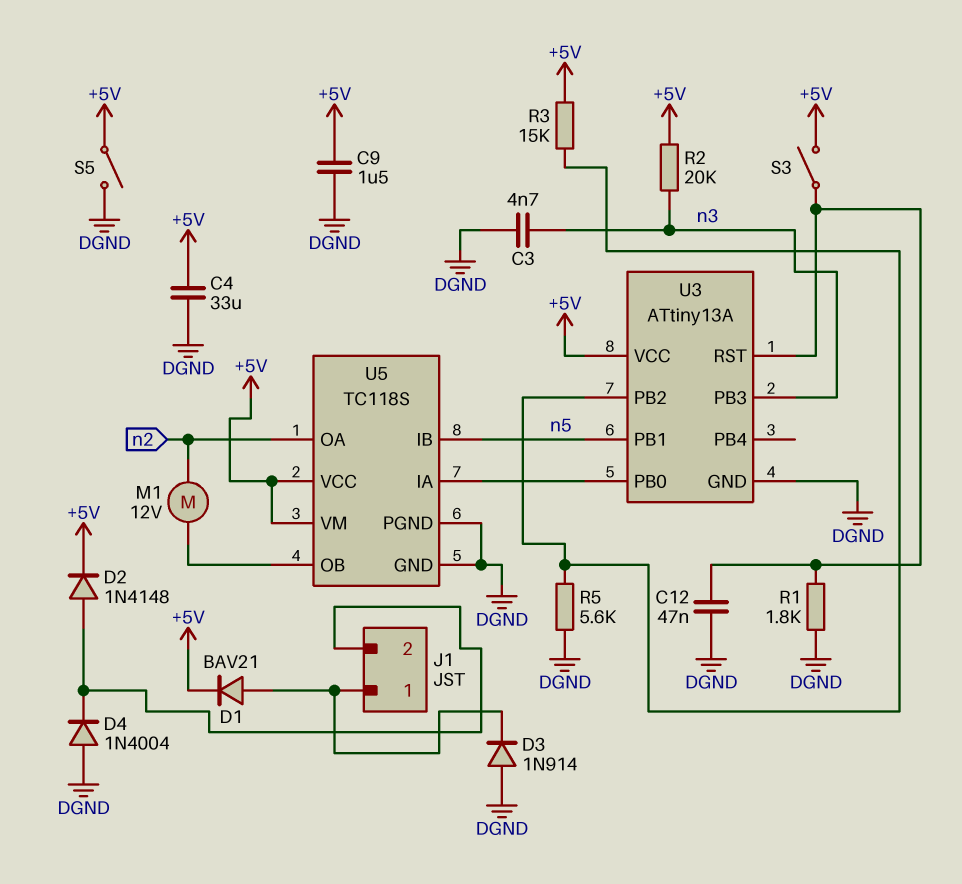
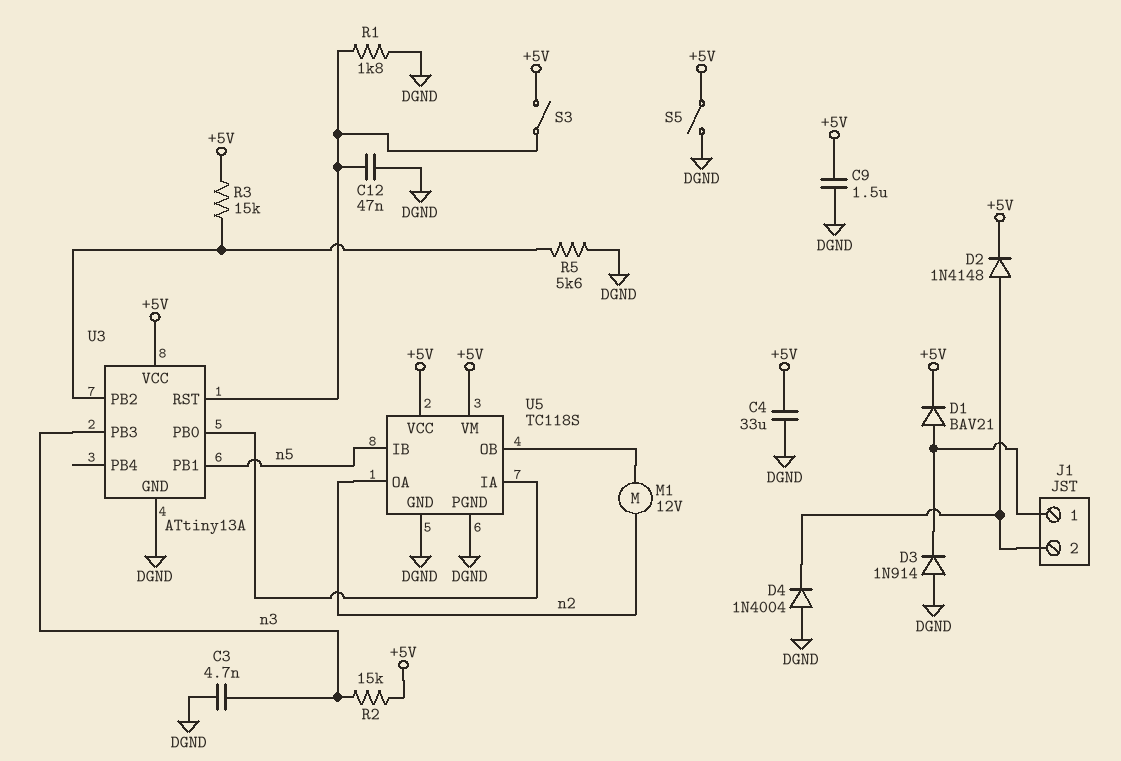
R2: 20k (+5V, n3) -> 15k (+5V, n3)

